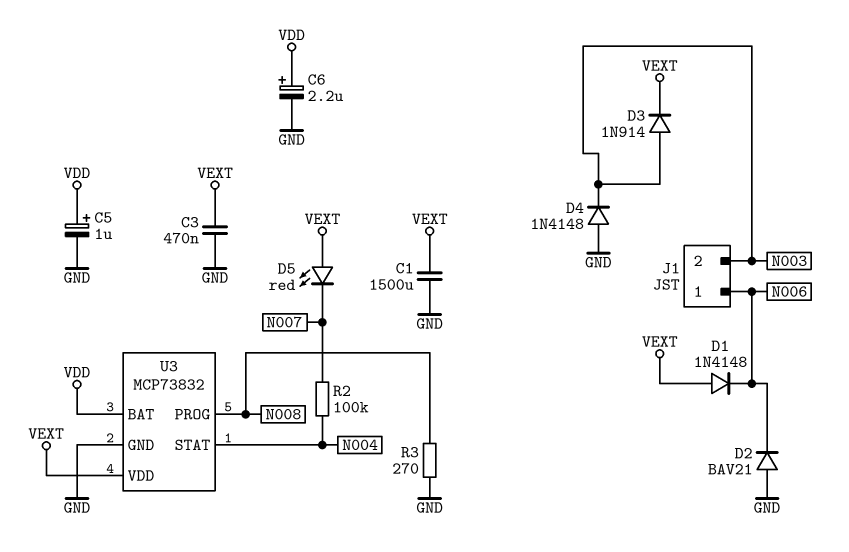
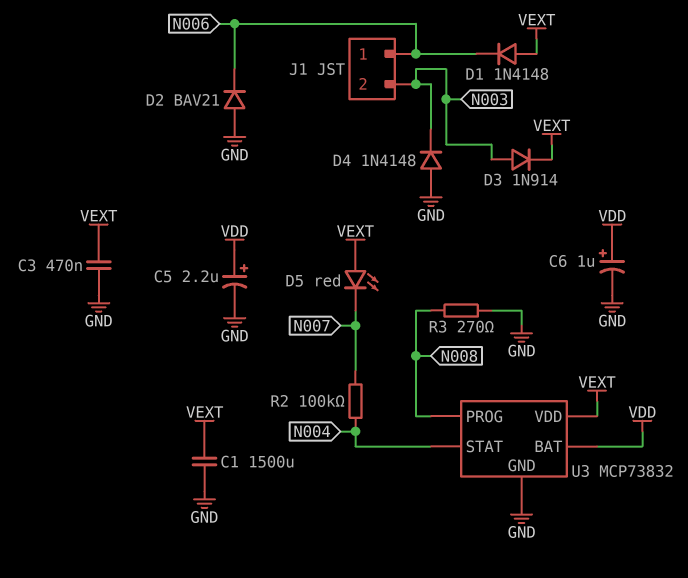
C5: 1uF (plus VDD, minus GND) -> 2.2uF (plus VDD, minus GND)
C6: 2.2uF (plus VDD, minus GND) -> 1uF (plus VDD, minus GND)

